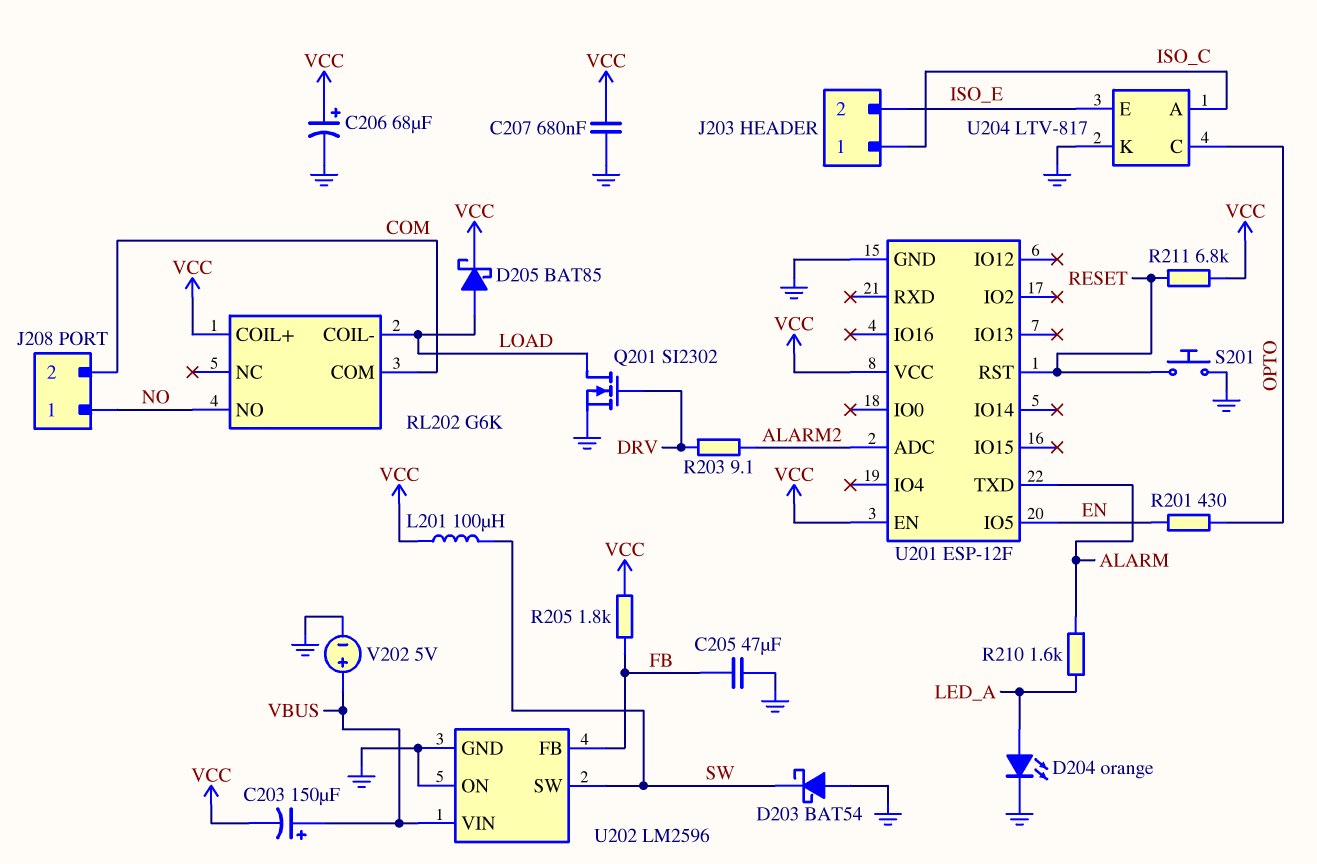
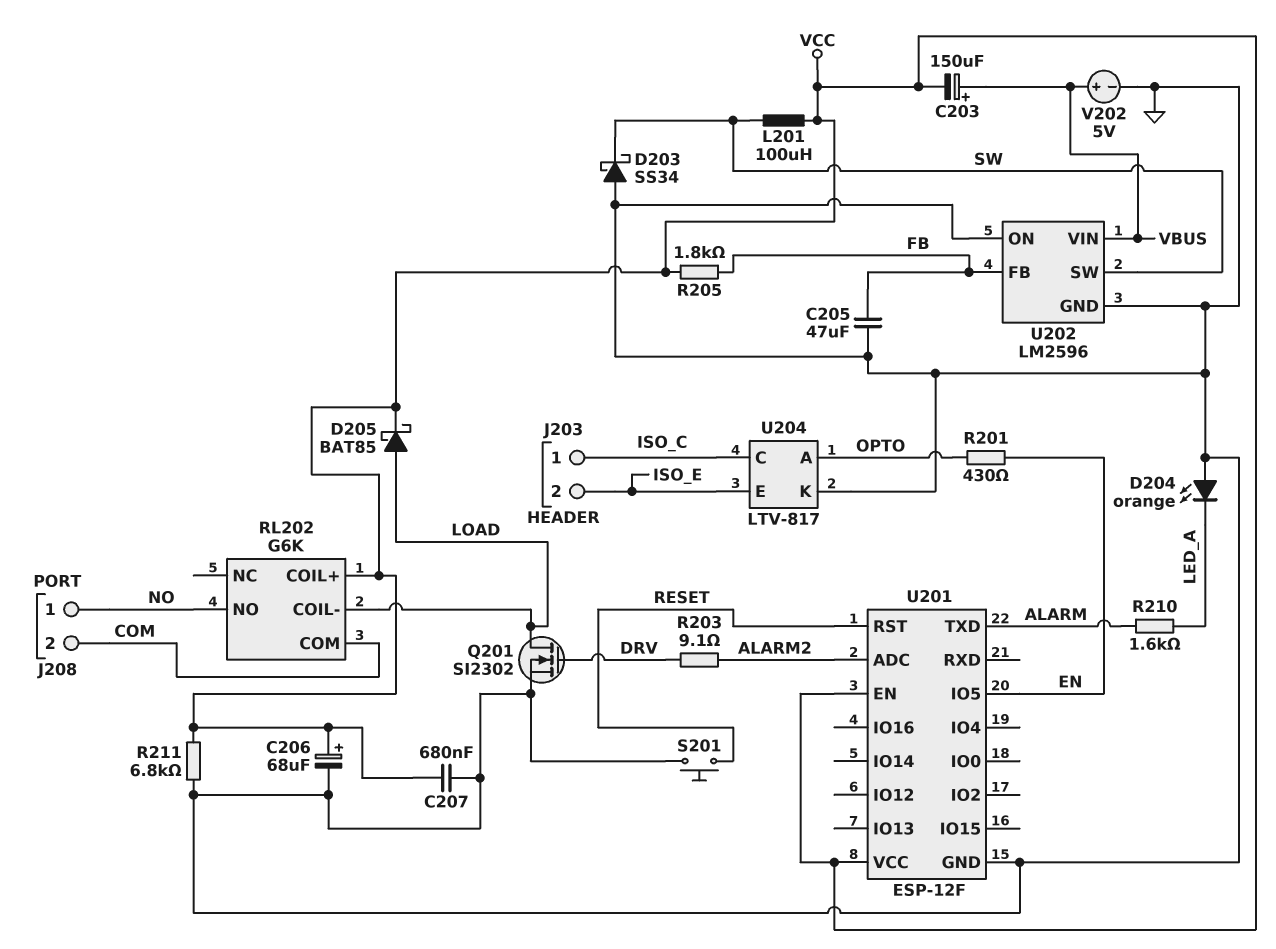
D203: schottky BAT54 (A GND, K SW) -> schottky SS34 (A GND, K SW)
D204: LED orange (A LED_A, K GND) -> LED orange (A GND, K LED_A)
R211: 6.8k (RESET, VCC) -> 6.8k (GND, VCC)
U204 pin A: ISO_C -> OPTO
U204 pin C: OPTO -> ISO_C

